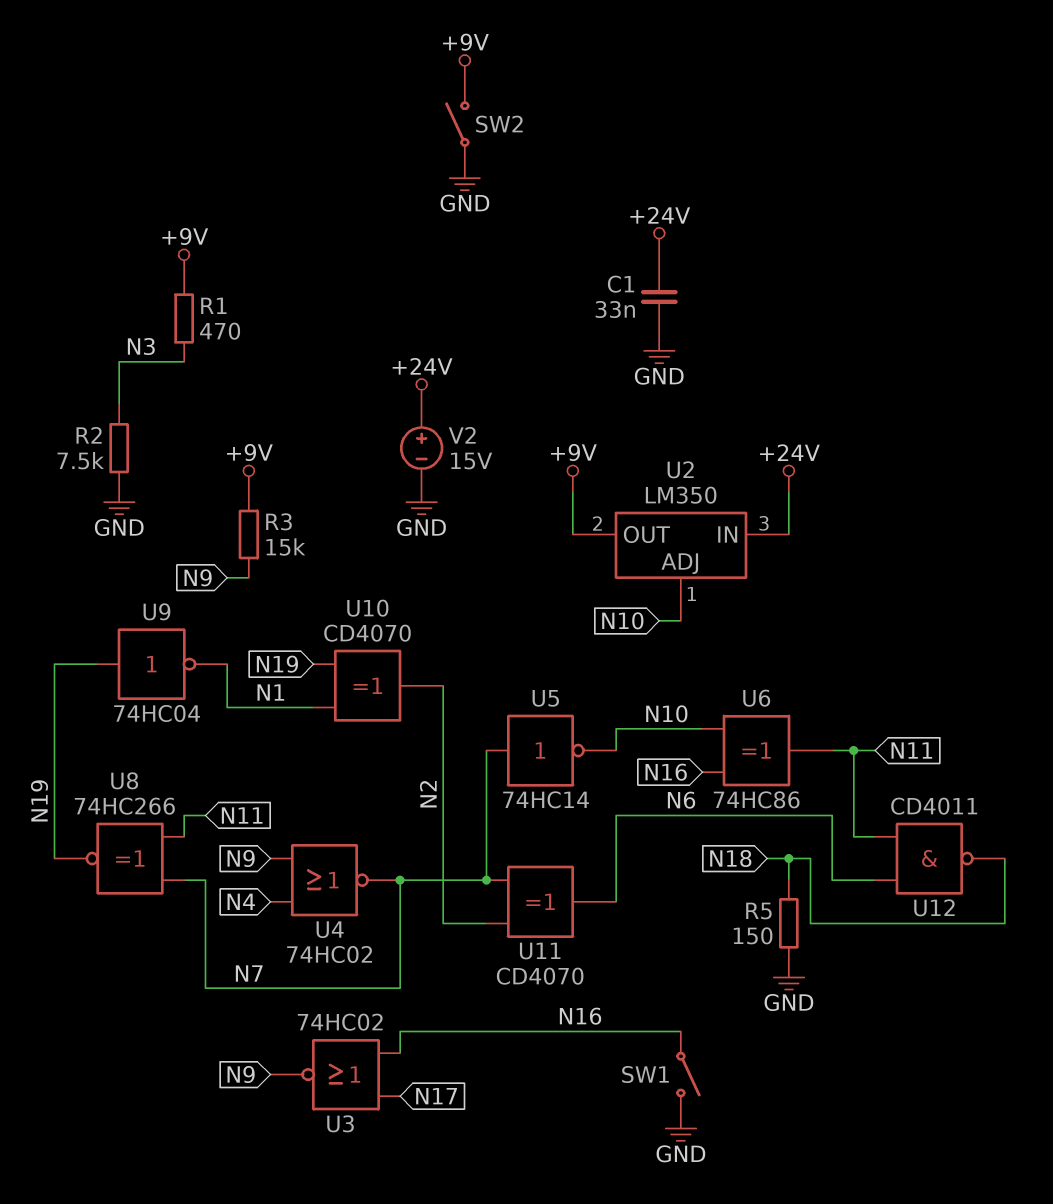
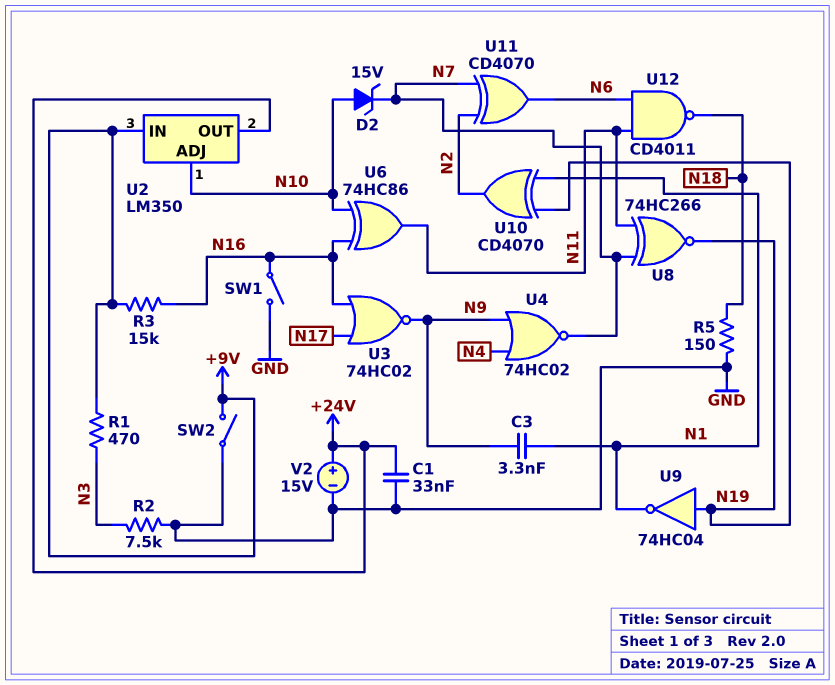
C3: none -> 3.3nF (N1, N9)
D2: none -> zener 15V (A N10, K N7)
R3: 15k (+9V, N9) -> 15k (+9V, N16)
U2 pin IN: +24V -> +9V
U2 pin OUT: +9V -> +24V
U5: NOT 74HC14 (in N7, out N10) -> none

